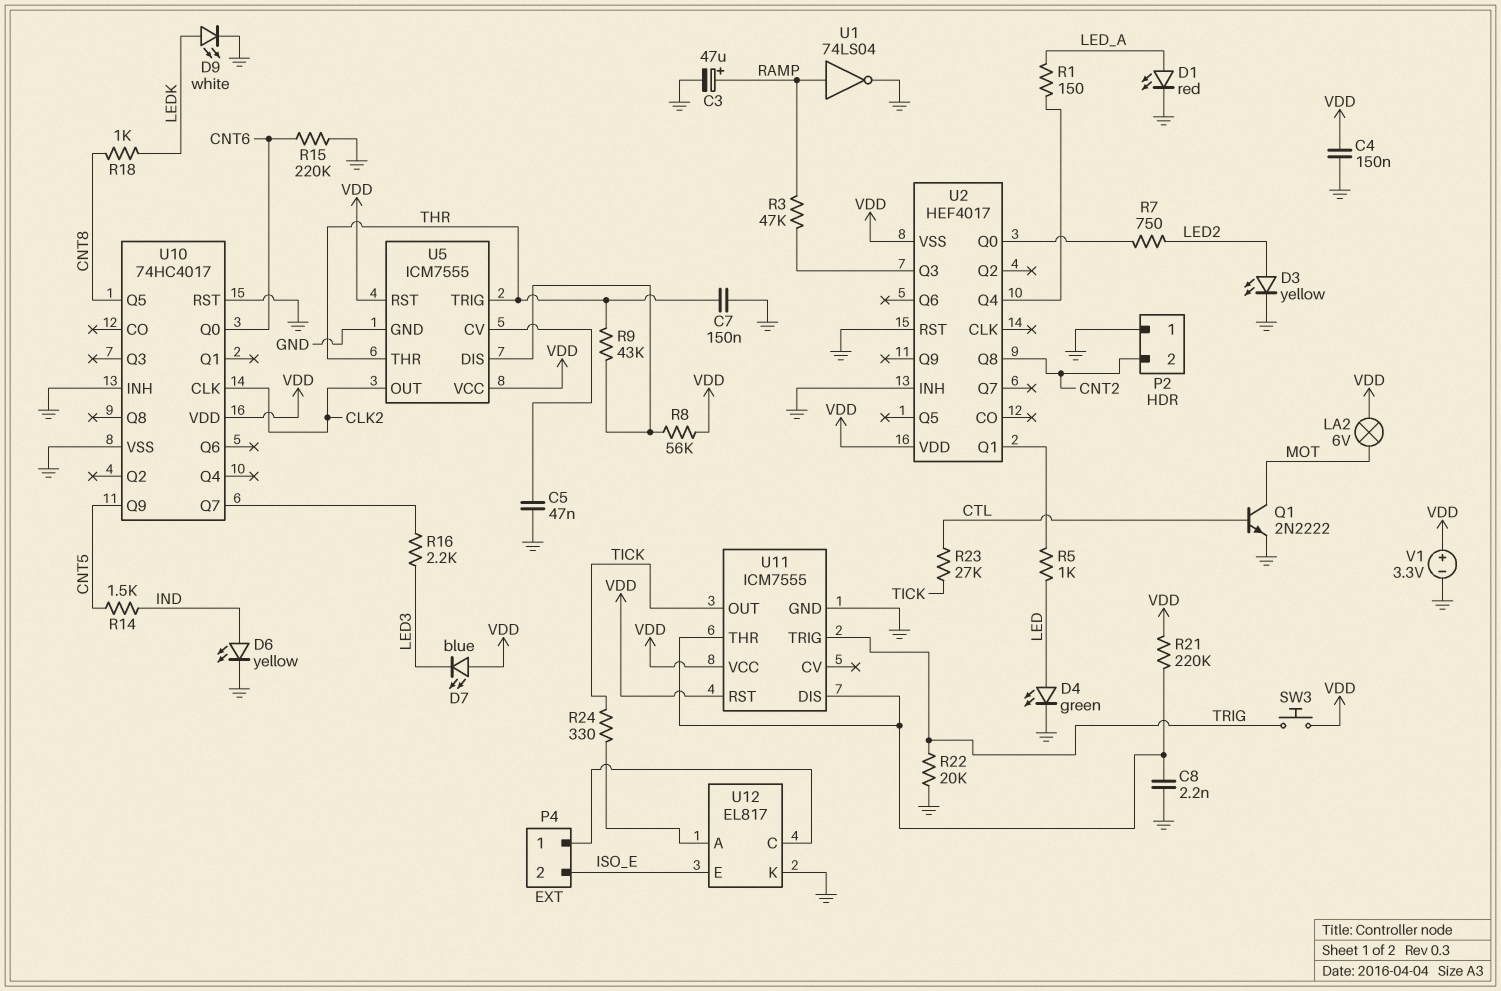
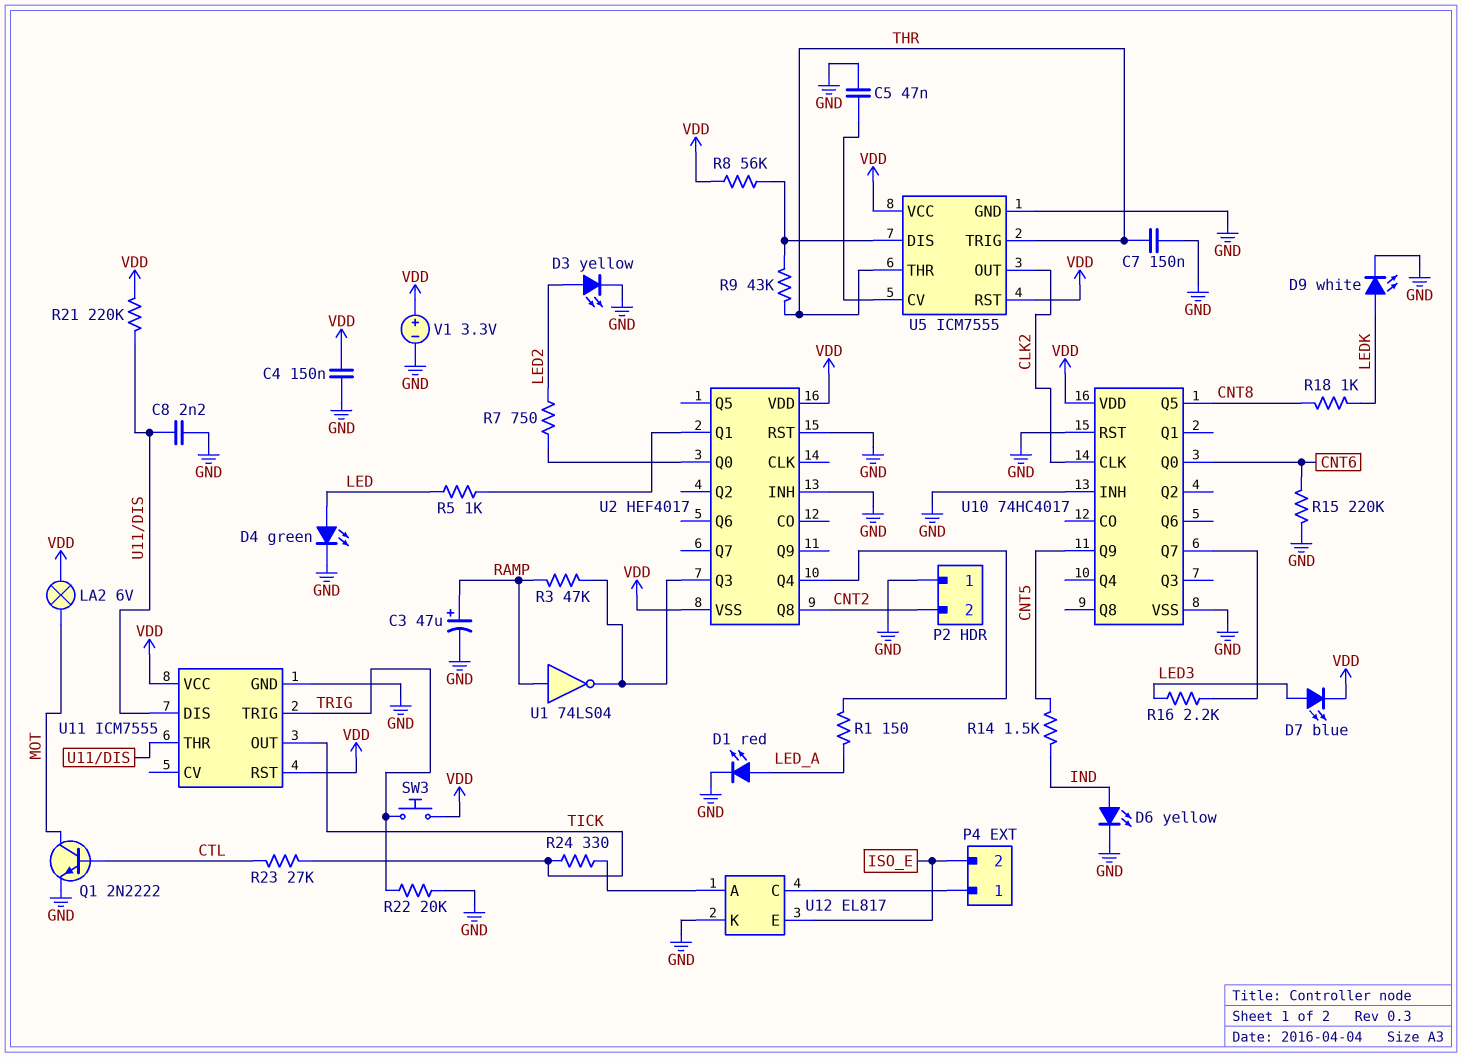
D7: LED blue (A VDD, K LED3) -> LED blue (A LED3, K VDD)
U1: NOT 74LS04 (in RAMP, out GND) -> NOT 74LS04 (in RAMP, out U2/Q3)

